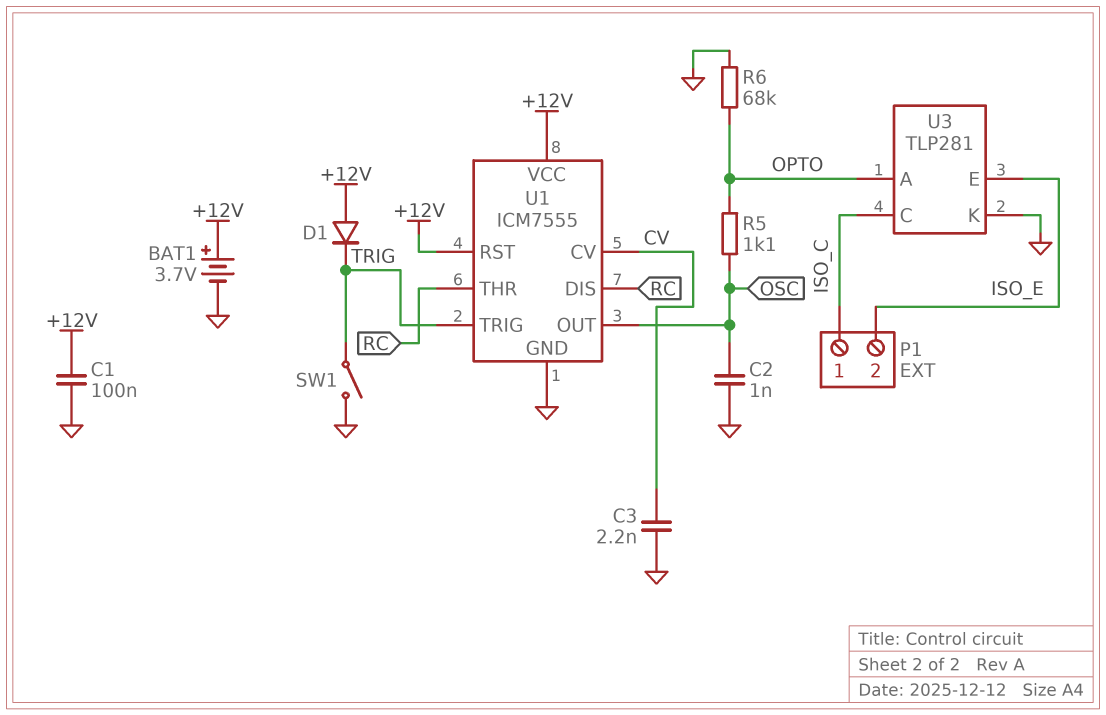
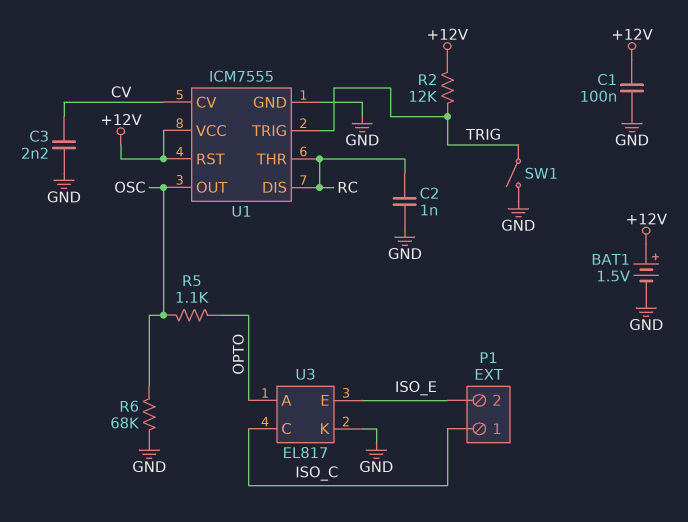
BAT1: 3.7V (plus +12V, minus GND) -> 1.5V (plus +12V, minus GND)
C2: 1nF (GND, OSC) -> 1nF (GND, RC)
D1: diode (A +12V, K TRIG) -> none
R2: none -> 12k (+12V, TRIG)
R6: 68k (GND, OPTO) -> 68k (GND, OSC)
U3: TLP281 -> EL817

